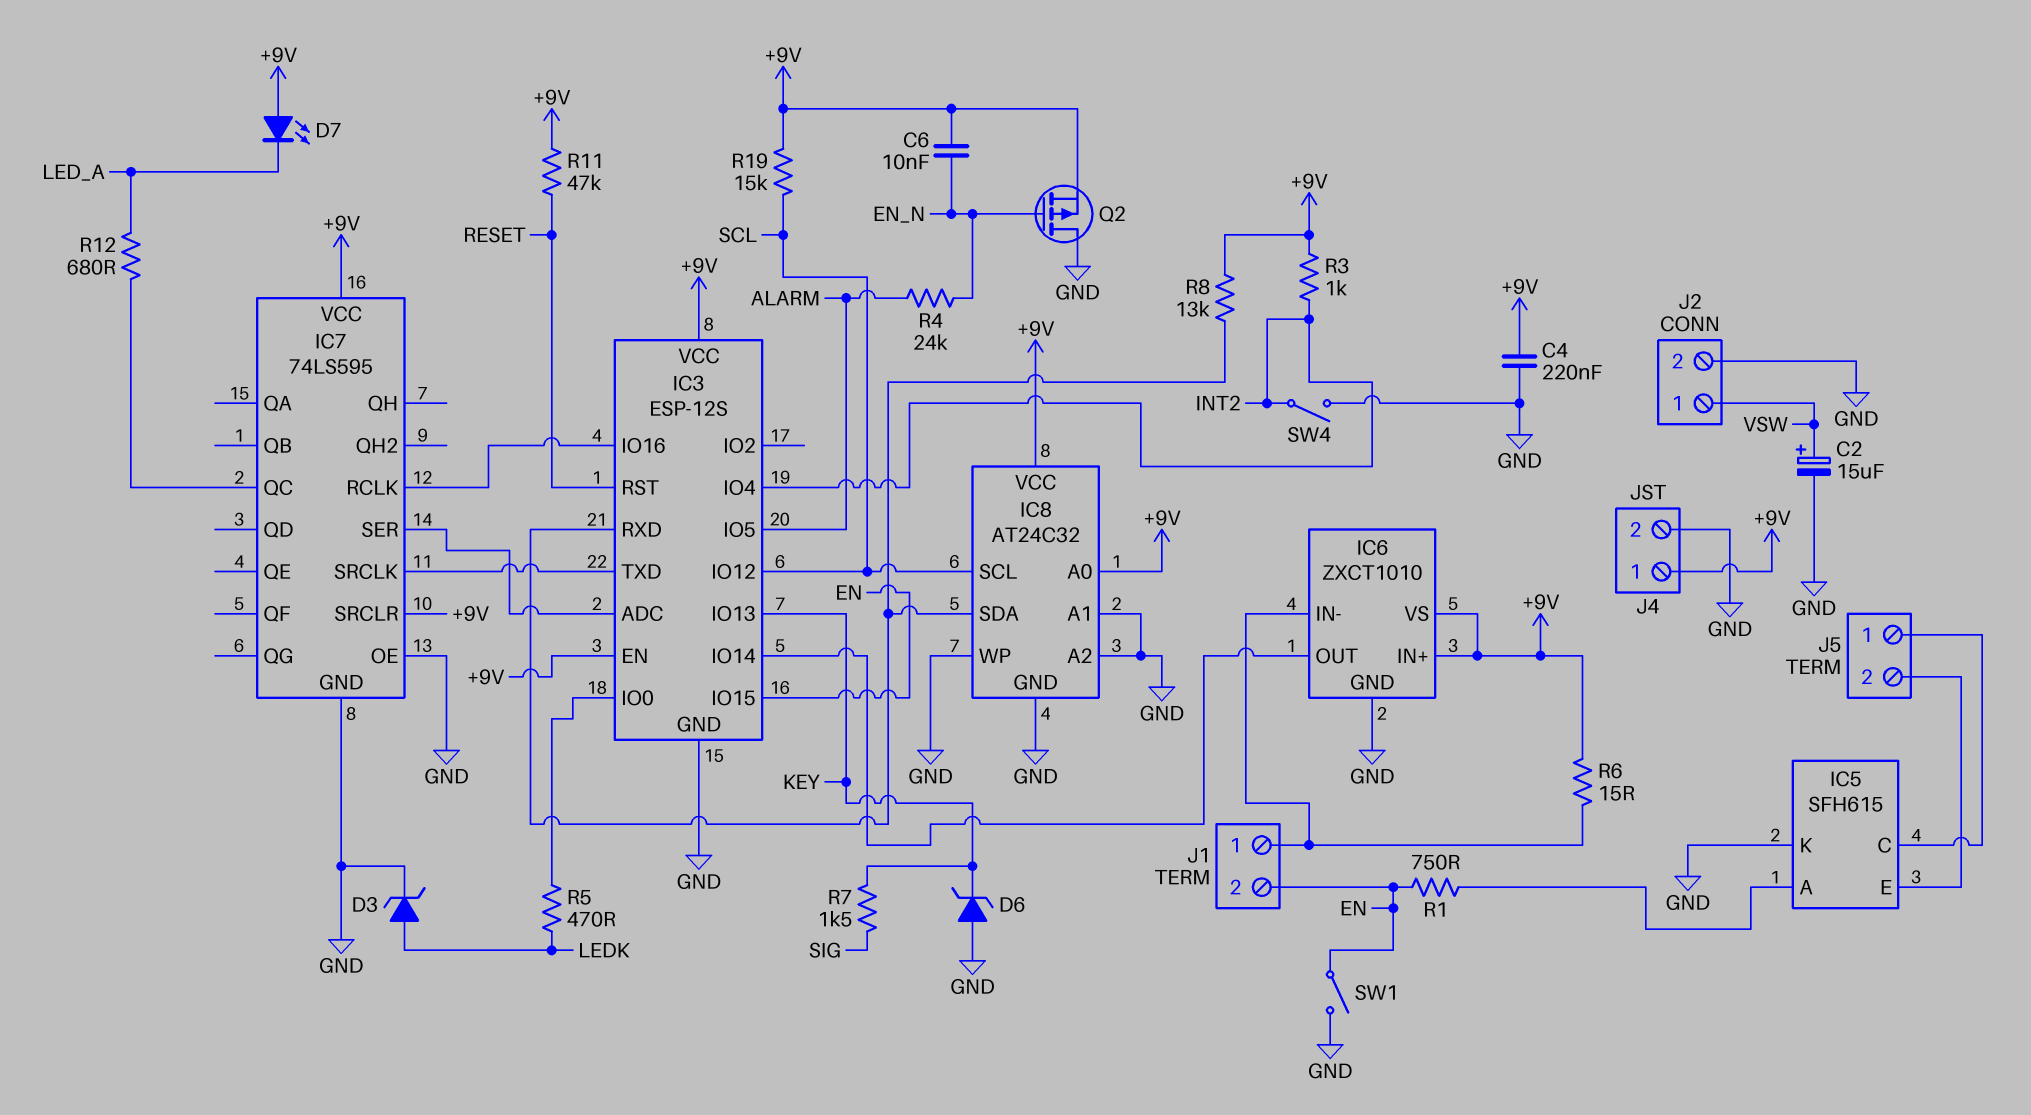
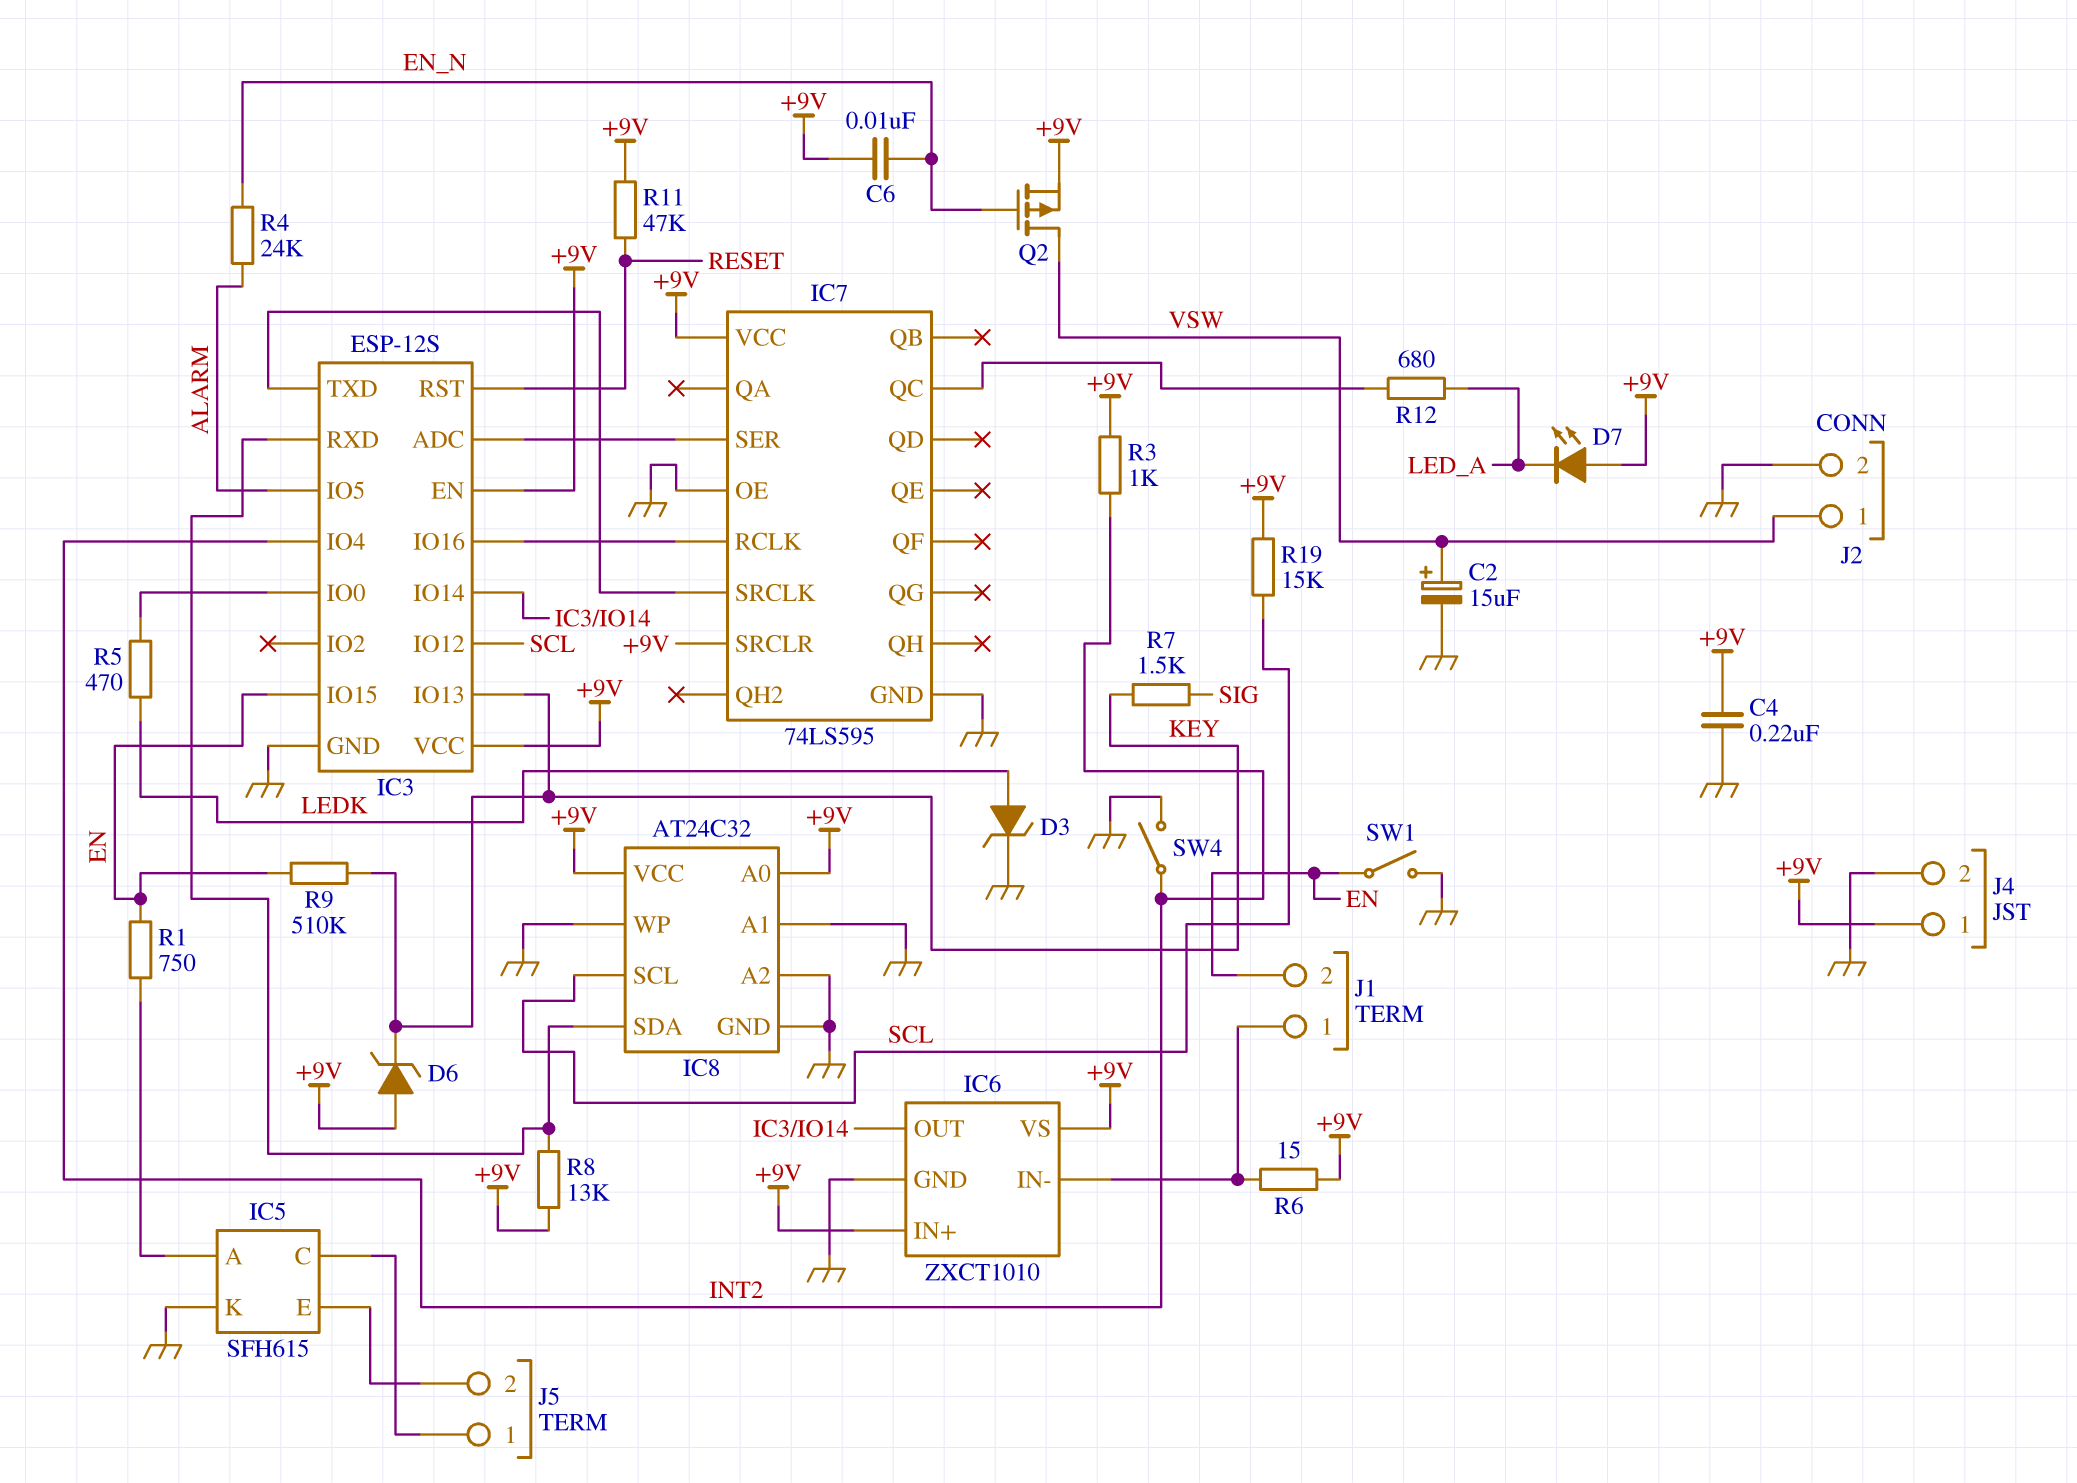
D6: zener (A GND, K KEY) -> zener (A +9V, K KEY)
Q2: PMOS (G EN_N, D GND, S +9V) -> PMOS (G EN_N, D VSW, S +9V)
R9: none -> 510k (EN, KEY)

